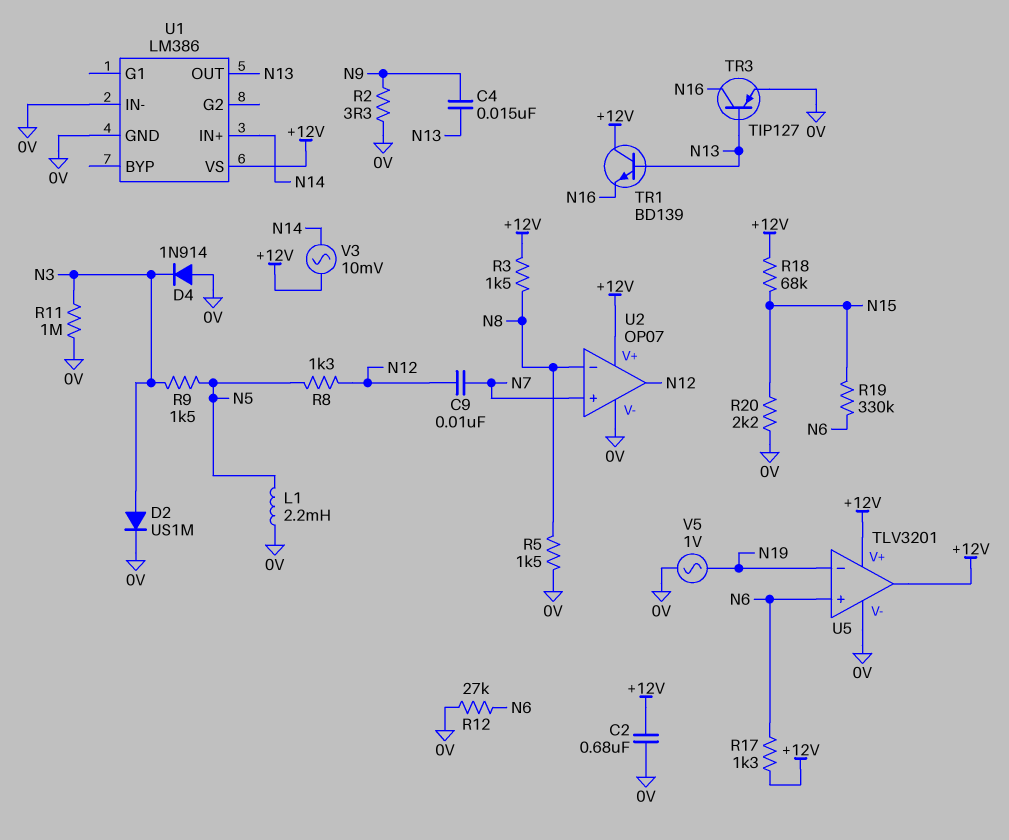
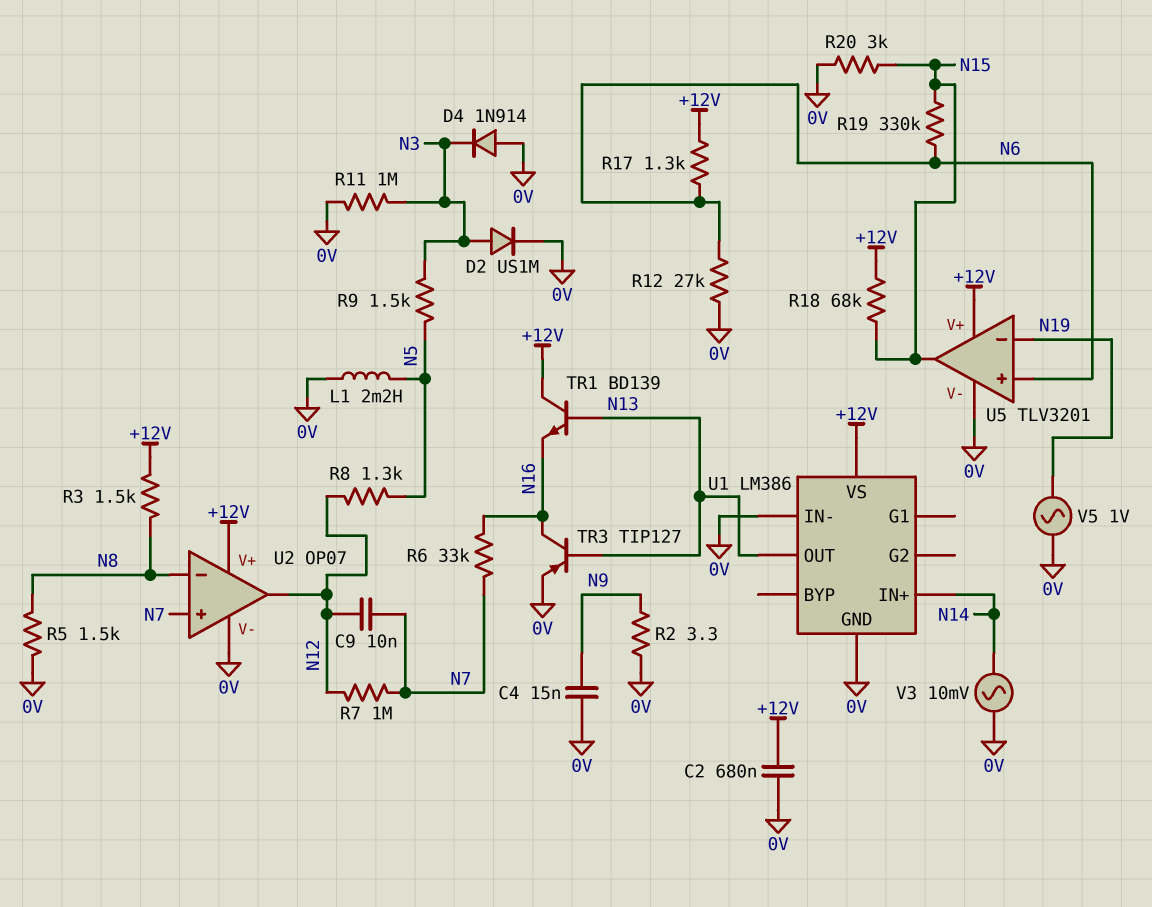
C4: 15nF (N9, N13) -> 15nF (0V, N9)
R6: none -> 33k (N7, N16)
R7: none -> 1M (N7, N12)
R20: 2.2k (0V, N15) -> 3k (0V, N15)
U5 pin out: +12V -> N15
V3: AC 10mV (+12V, N14) -> AC 10mV (0V, N14)

